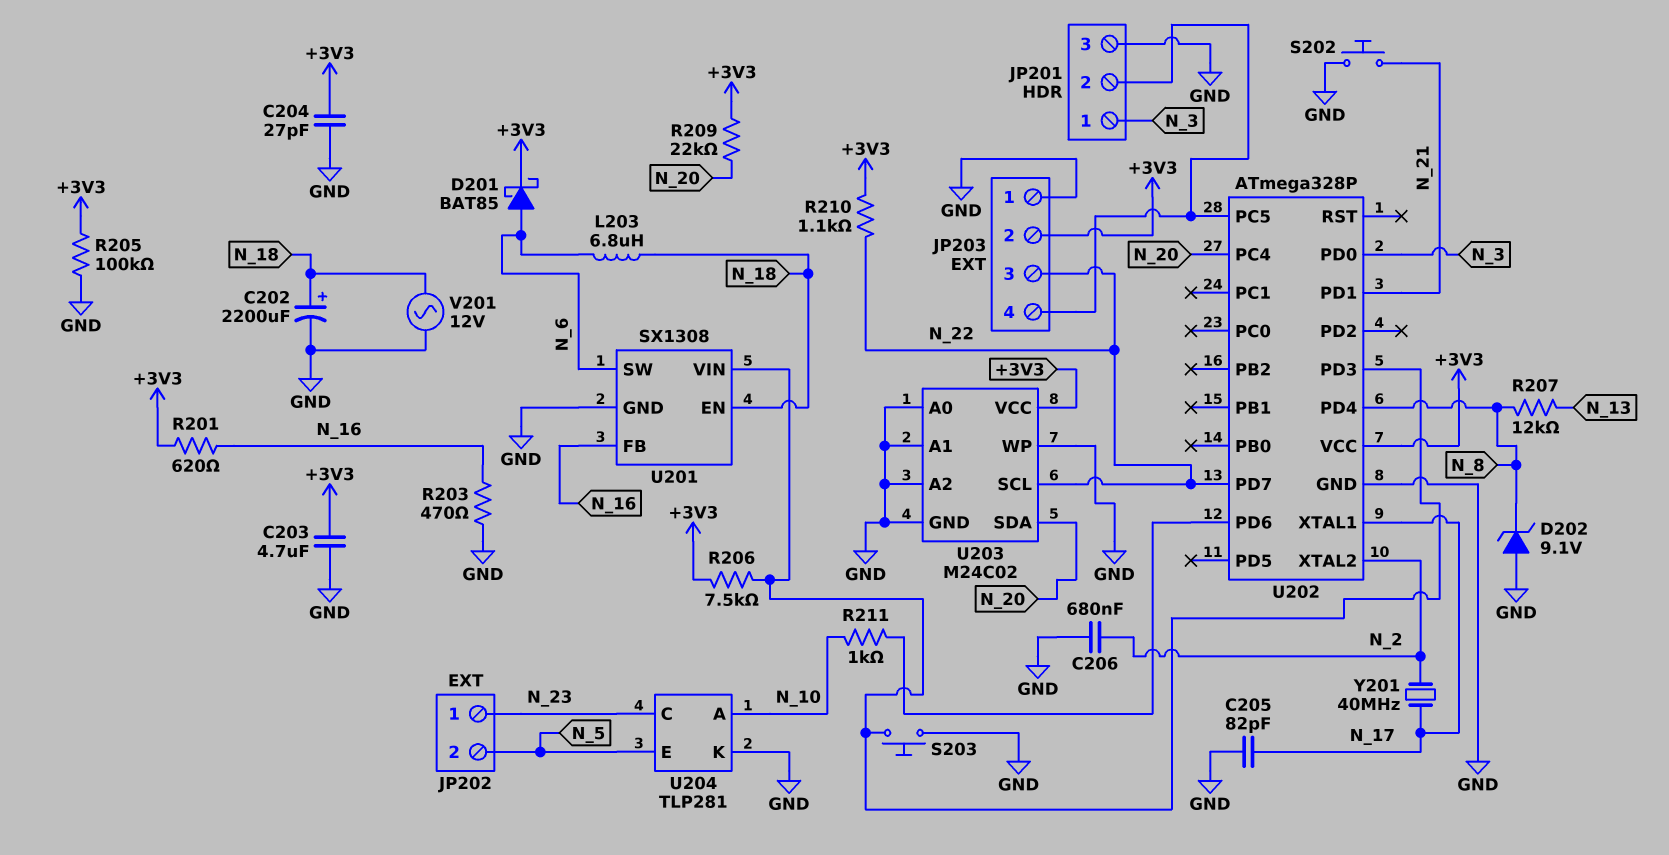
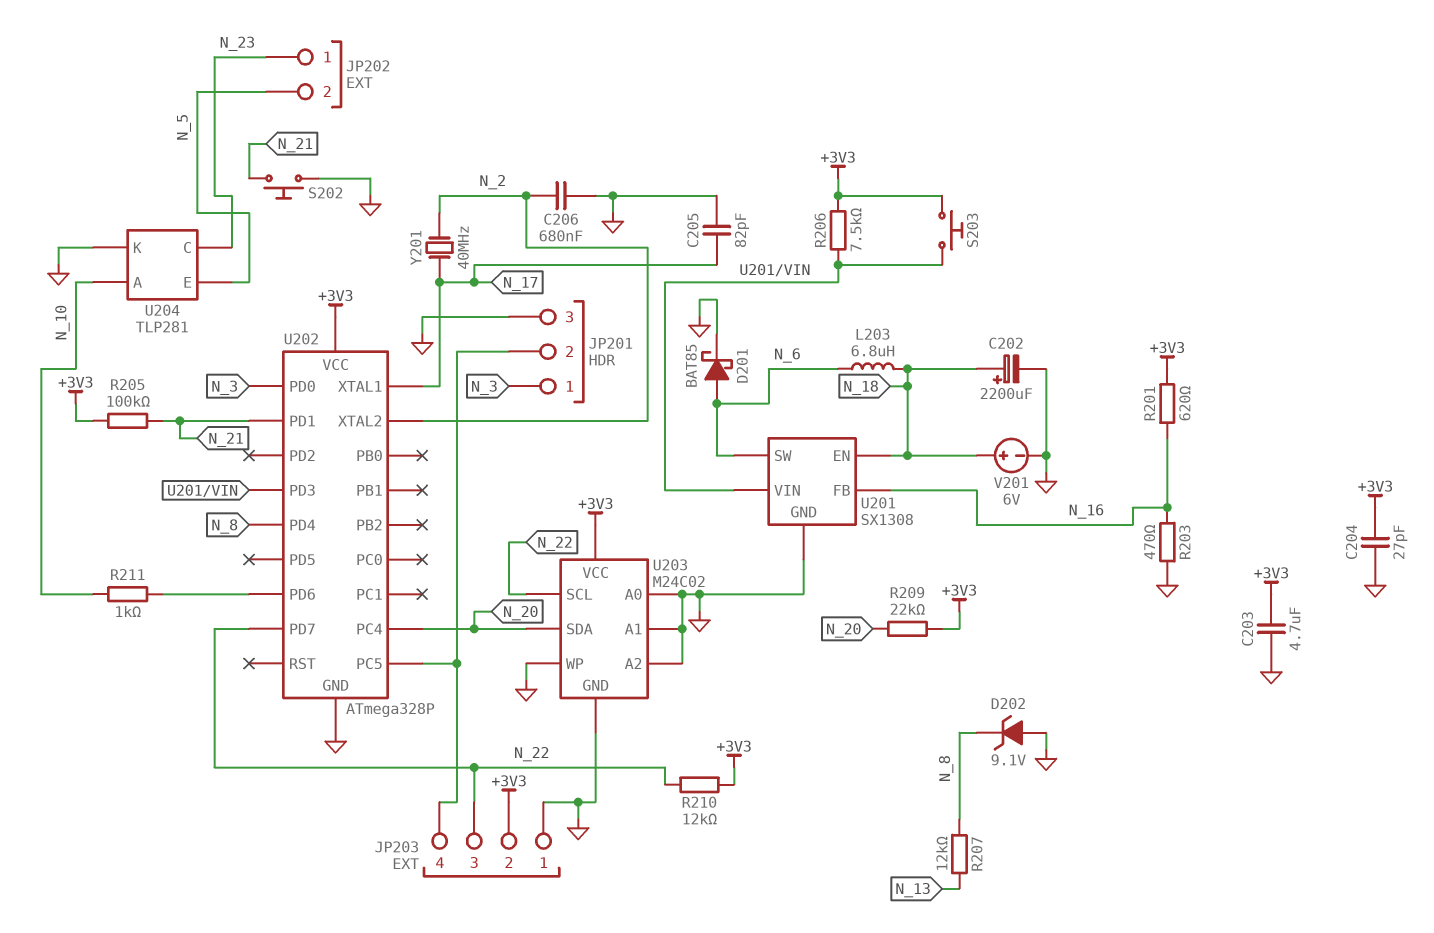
D201: schottky BAT85 (A N_6, K +3V3) -> schottky BAT85 (A N_6, K GND)
R205: 100k (+3V3, GND) -> 100k (+3V3, N_21)
R210: 1.1k (+3V3, N_22) -> 12k (+3V3, N_22)
S203: button (GND, U201/VIN) -> button (+3V3, U201/VIN)
V201: AC 12V (GND, N_18) -> 6V (plus N_18, minus GND)

